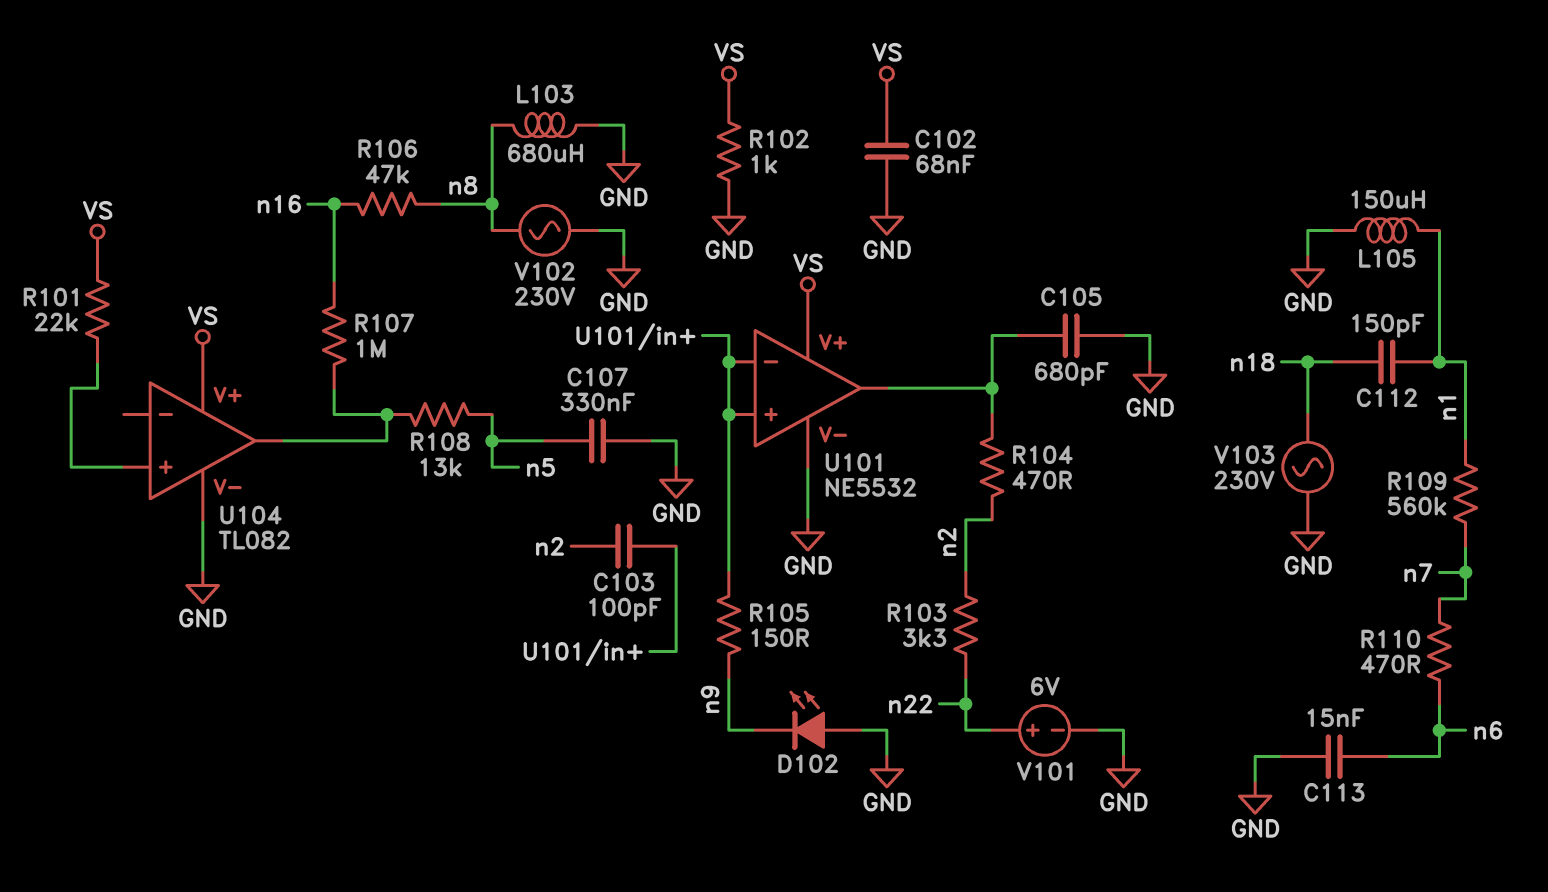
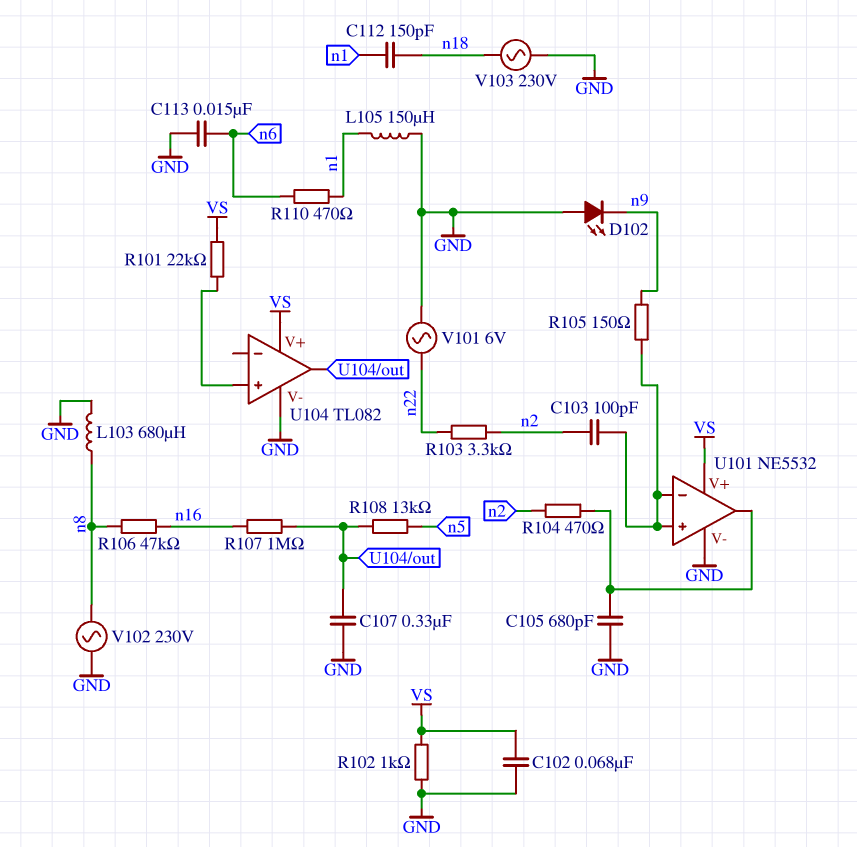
C107: 330nF (GND, n5) -> 330nF (GND, U104/out)
R109: 560k (n1, n7) -> none
R110: 470 (n6, n7) -> 470 (n1, n6)
V101: 6V (plus n22, minus GND) -> AC 6V (GND, n22)

